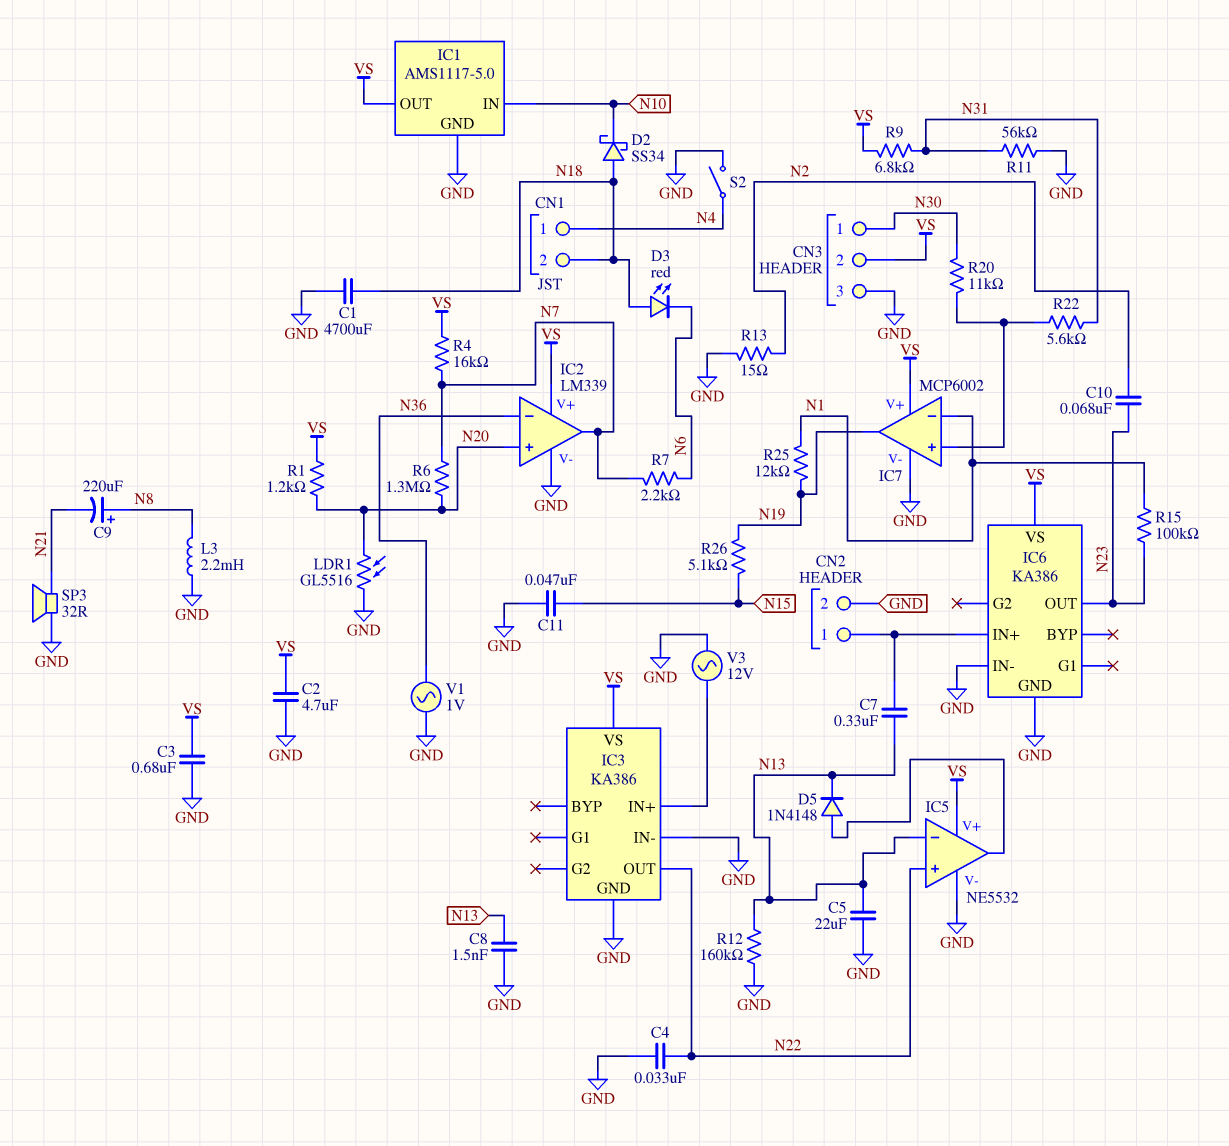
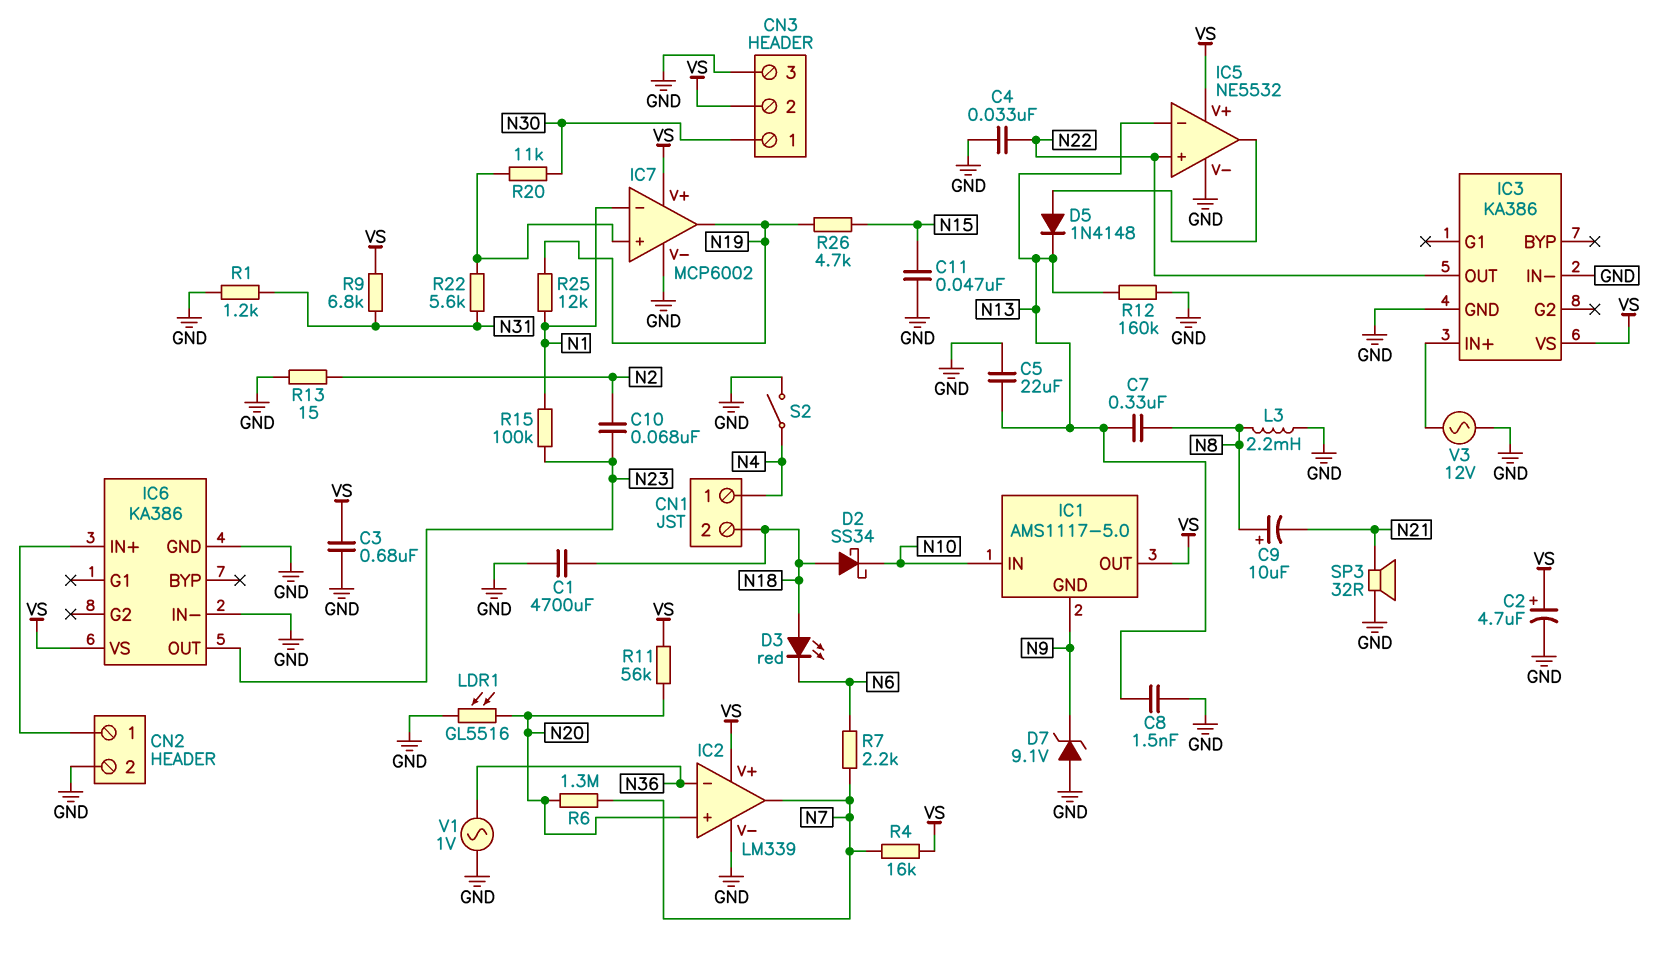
C2: 4.7uF (GND, VS) -> 4.7uF (plus VS, minus GND)
C7: 330nF (CN2/1, N13) -> 330nF (N8, N13)
C9: 220uF (plus N8, minus N21) -> 10uF (plus N8, minus N21)
D7: none -> zener 9.1V (A GND, K N9)
IC1 pin GND: GND -> N9
R1: 1.2k (N20, VS) -> 1.2k (GND, N31)
R11: 56k (GND, N31) -> 56k (N20, VS)
R26: 5.1k (N15, N19) -> 4.7k (N15, N19)

